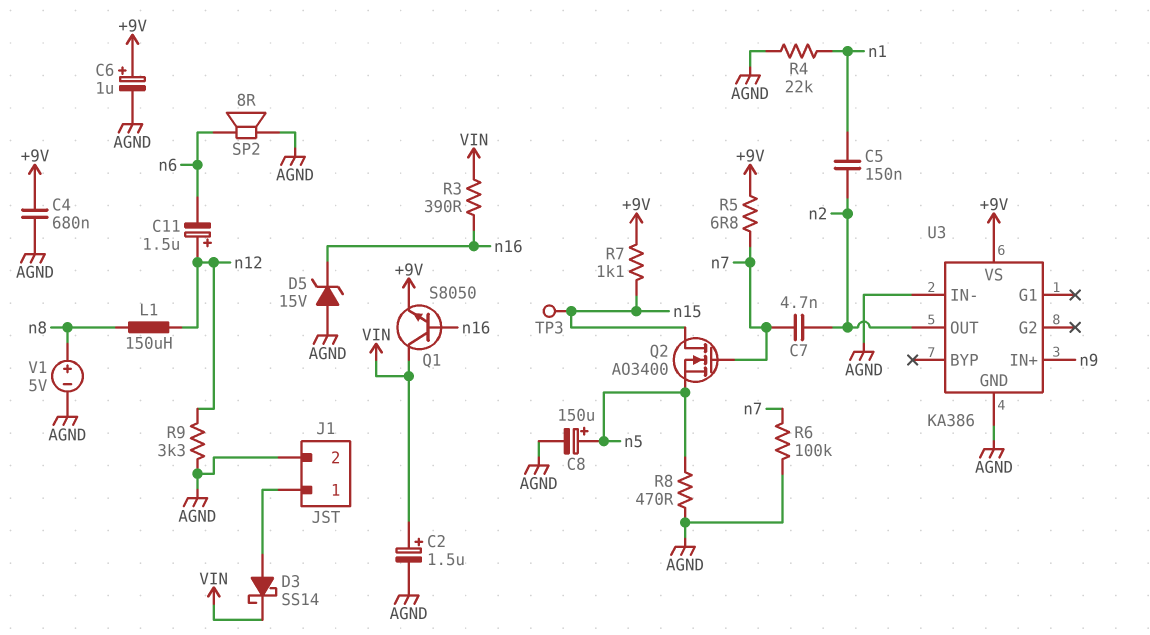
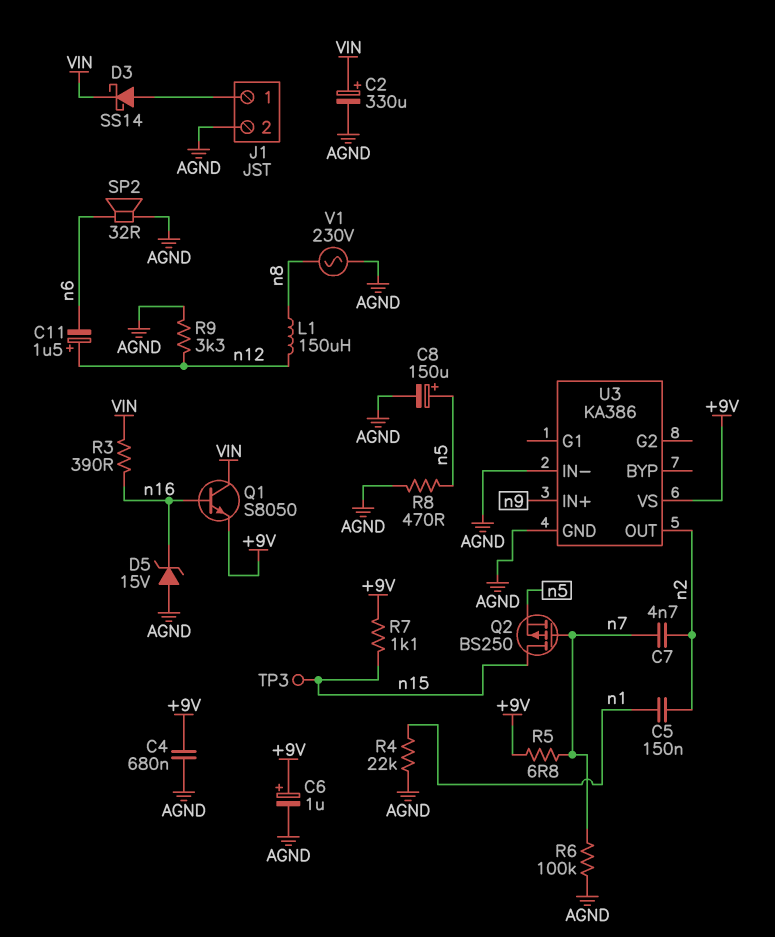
C2: 1.5uF (plus VIN, minus AGND) -> 330uF (plus VIN, minus AGND)
Q2: NMOS AO3400 (G n7, D n15, S n5) -> PMOS BS250 (G n7, D n15, S n5)
SP2: speaker 8R (AGND, n6) -> speaker 32R (AGND, n6)
V1: 5V (plus n8, minus AGND) -> AC 230V (AGND, n8)

